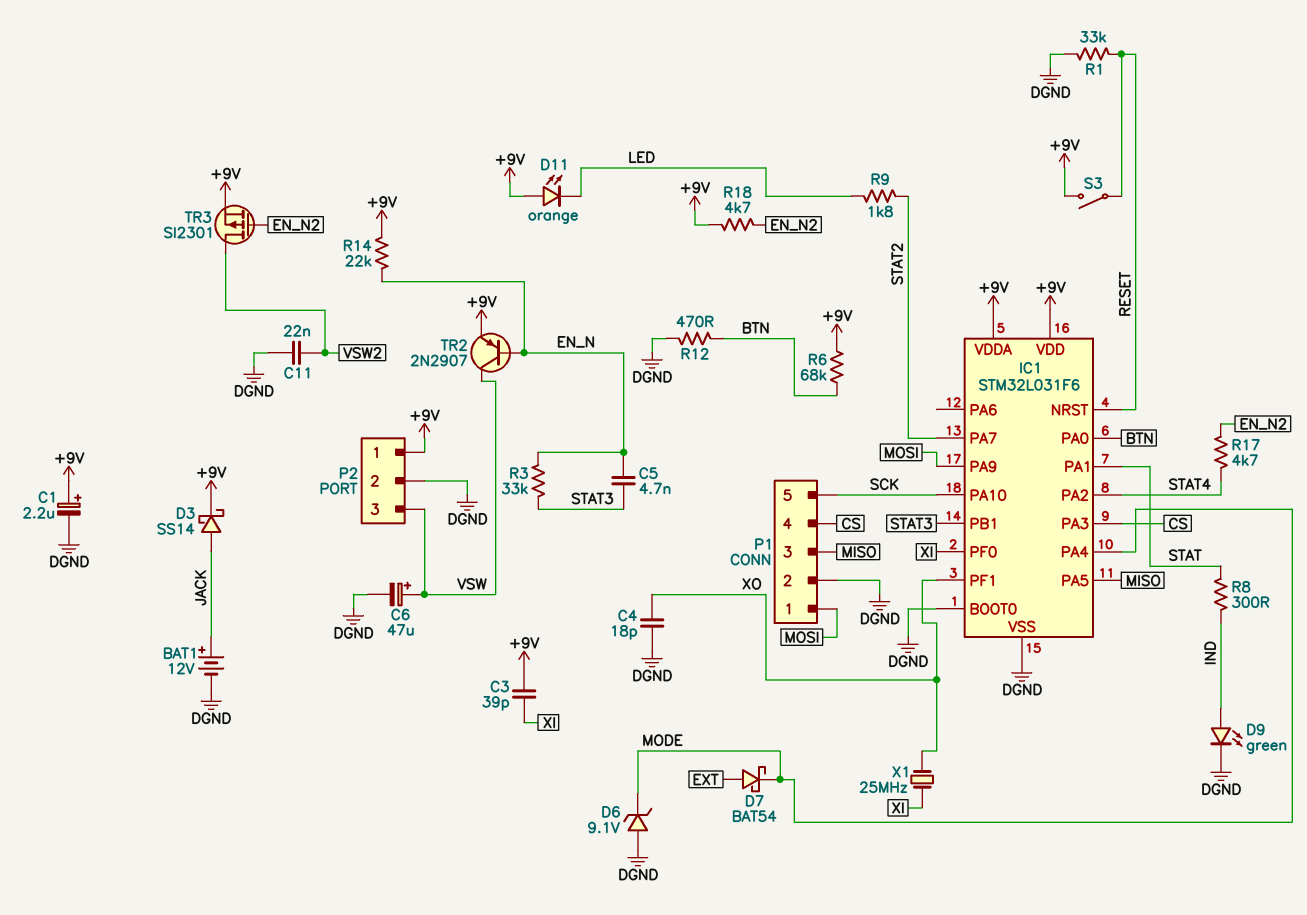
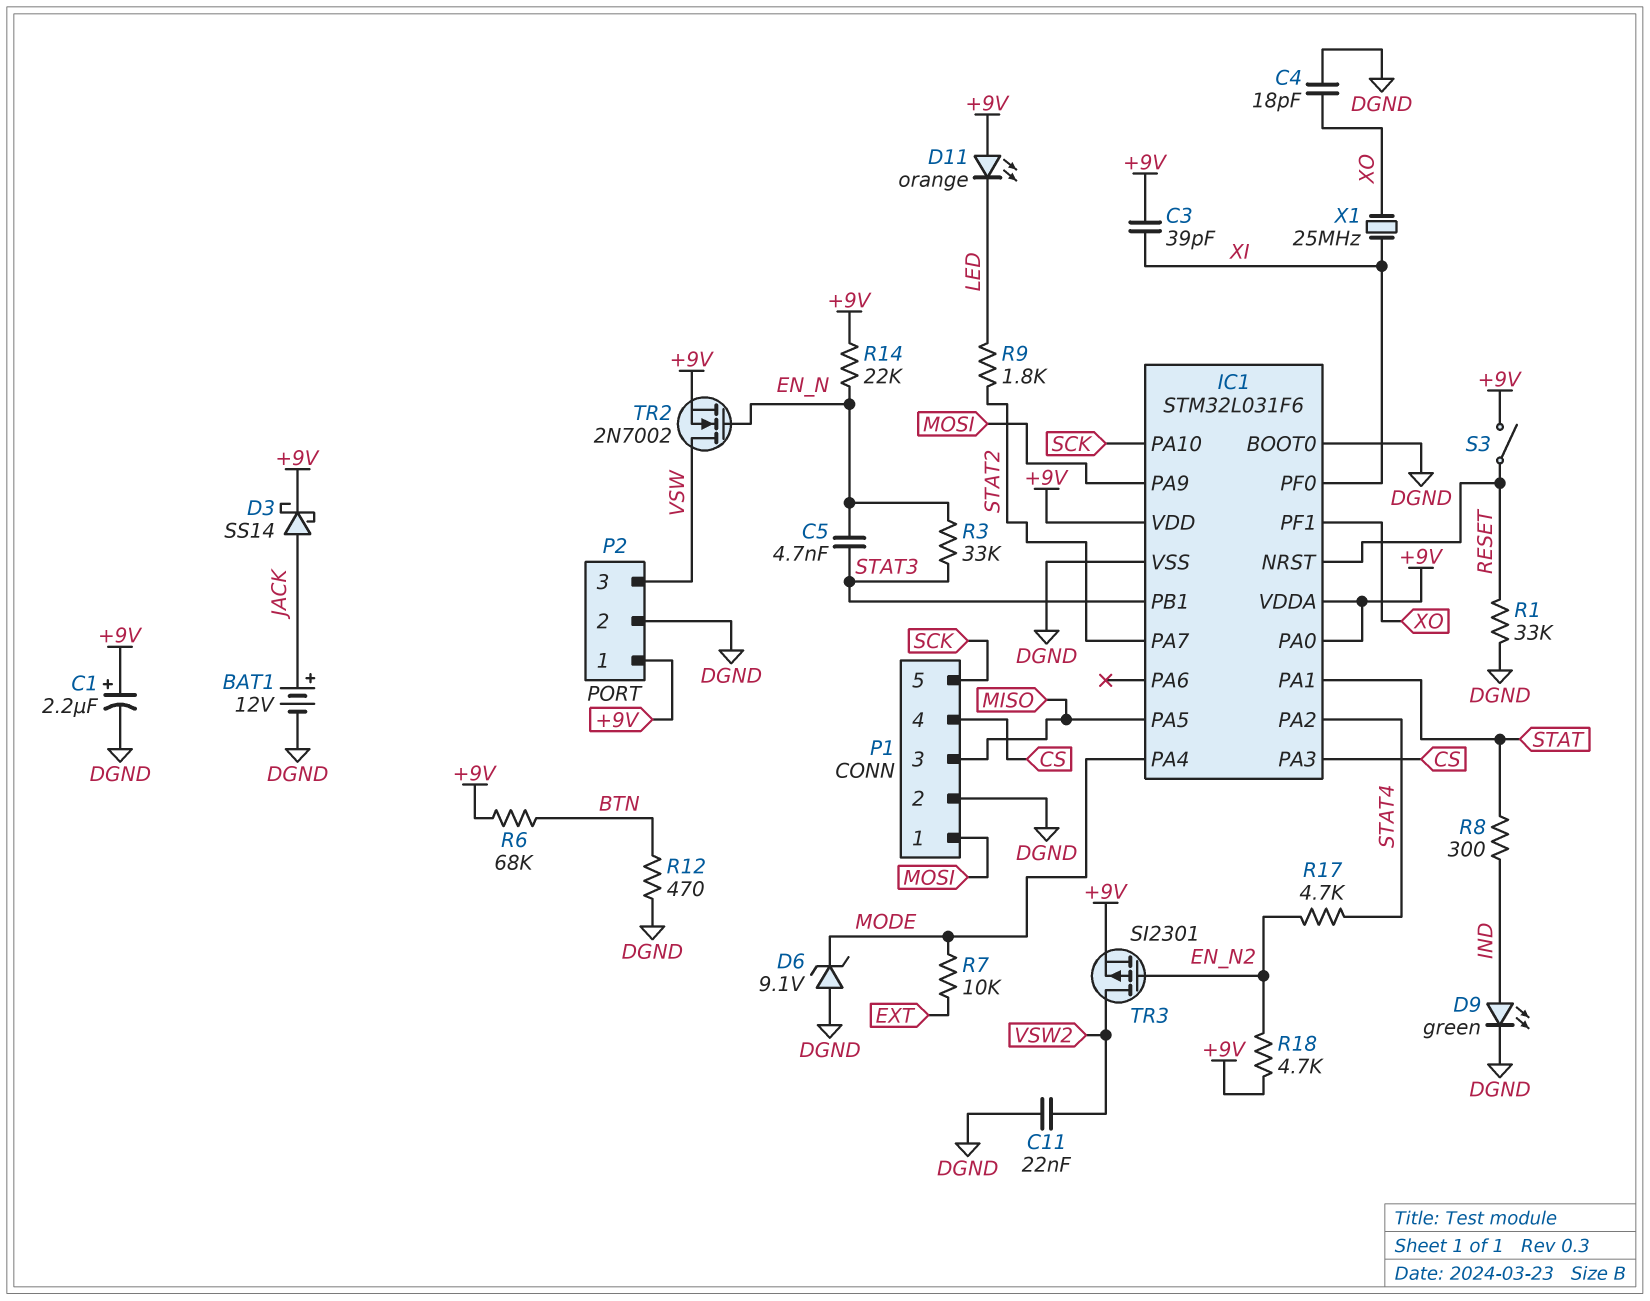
C6: 47uF (plus VSW, minus DGND) -> none
D7: schottky BAT54 (A EXT, K MODE) -> none
IC1 pin PA0: BTN -> +9V
R7: none -> 10k (EXT, MODE)
TR2: PNP 2N2907 (B EN_N, C VSW, E +9V) -> NMOS 2N7002 (G EN_N, D VSW, S +9V)

